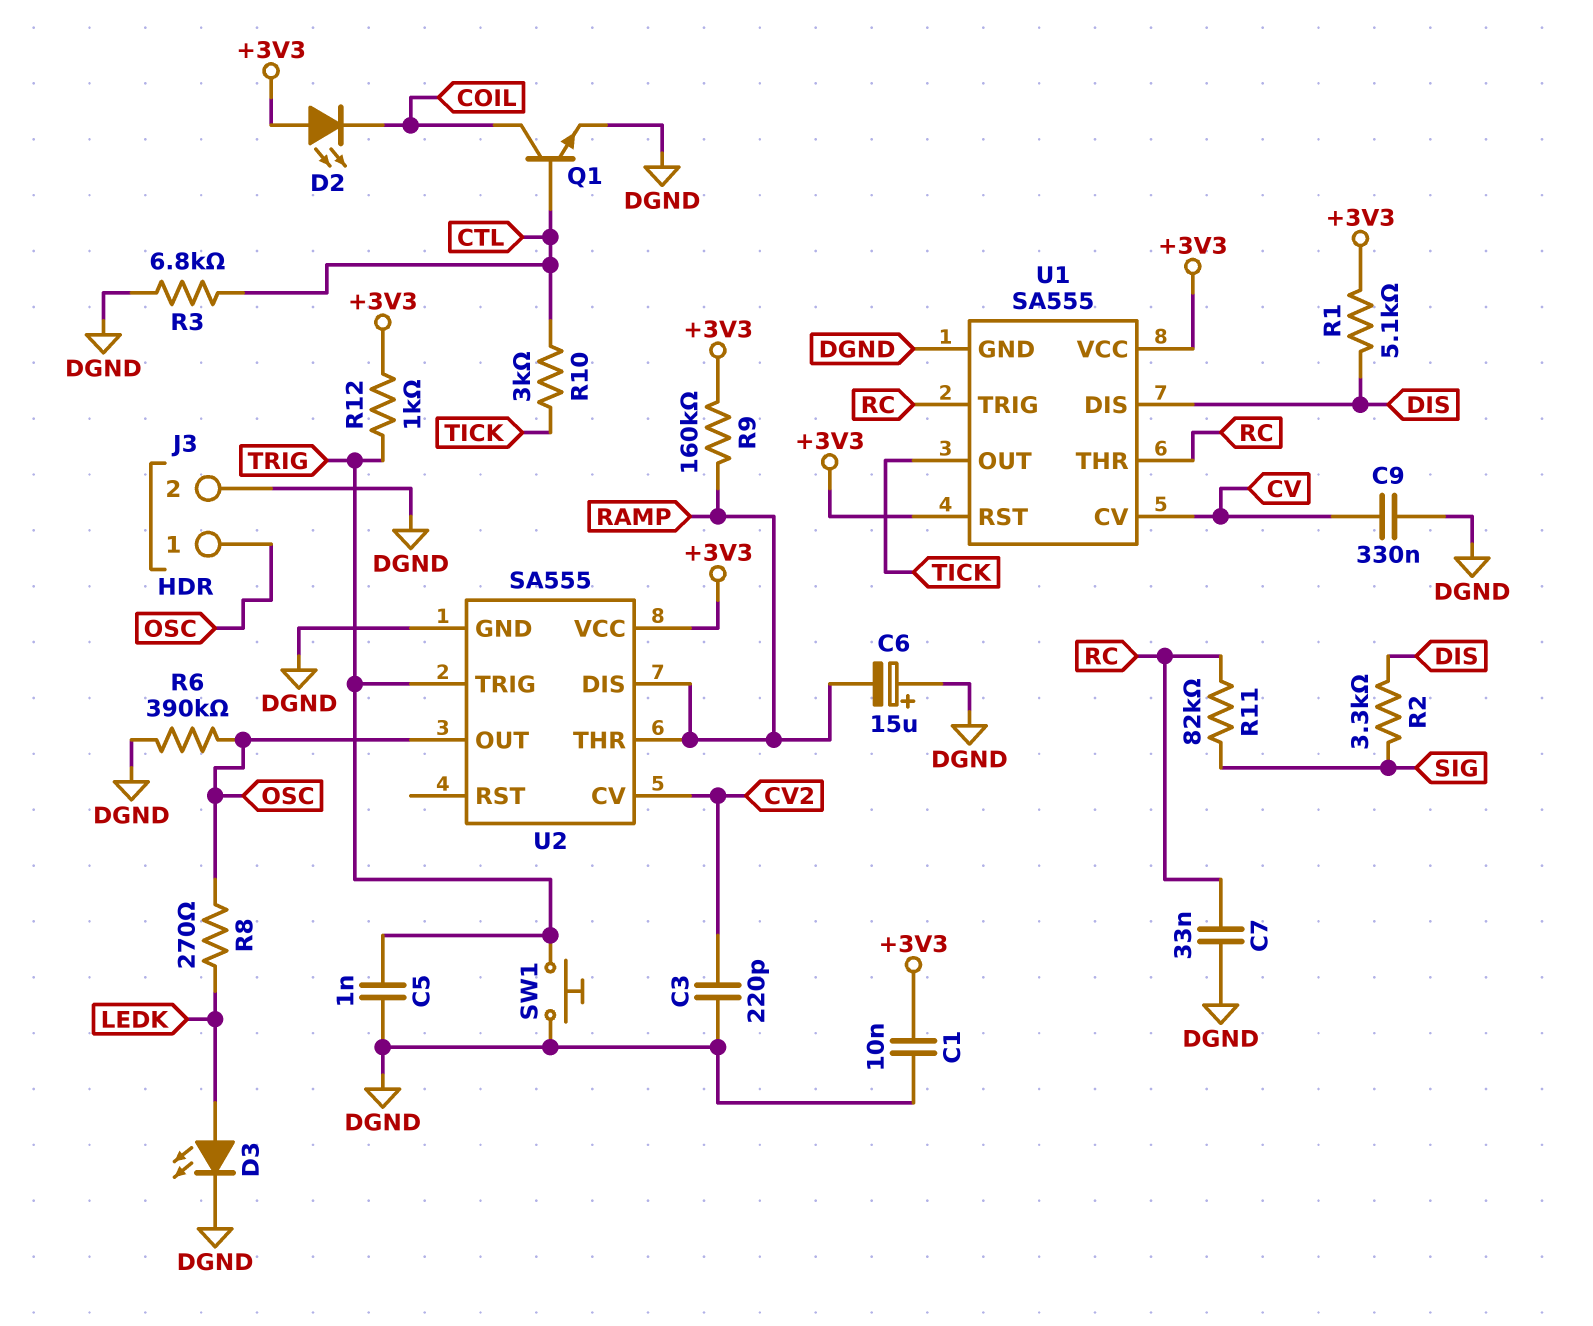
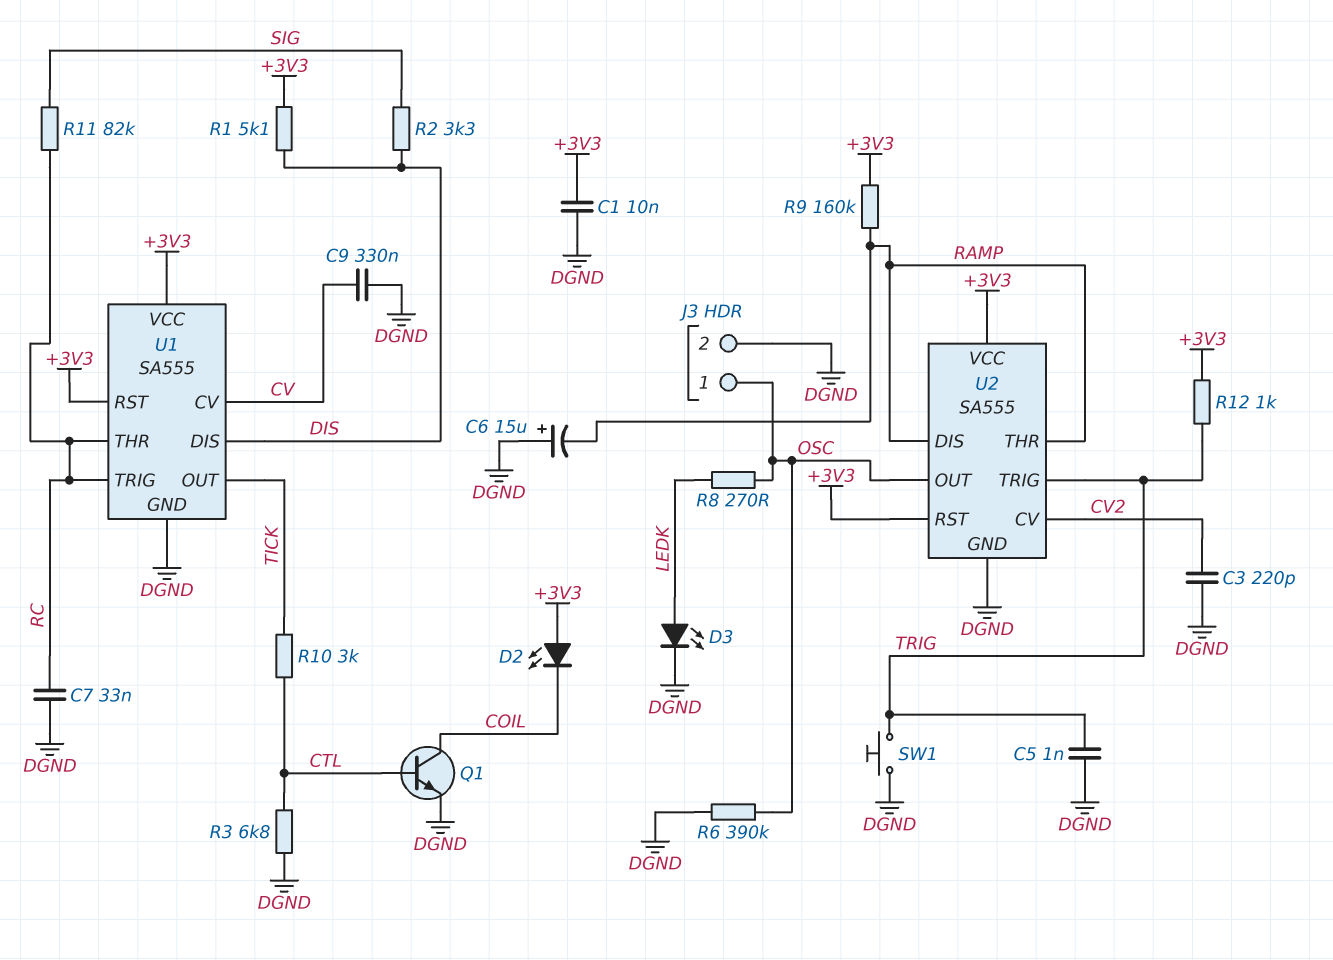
U2 pin RST: none -> +3V3

